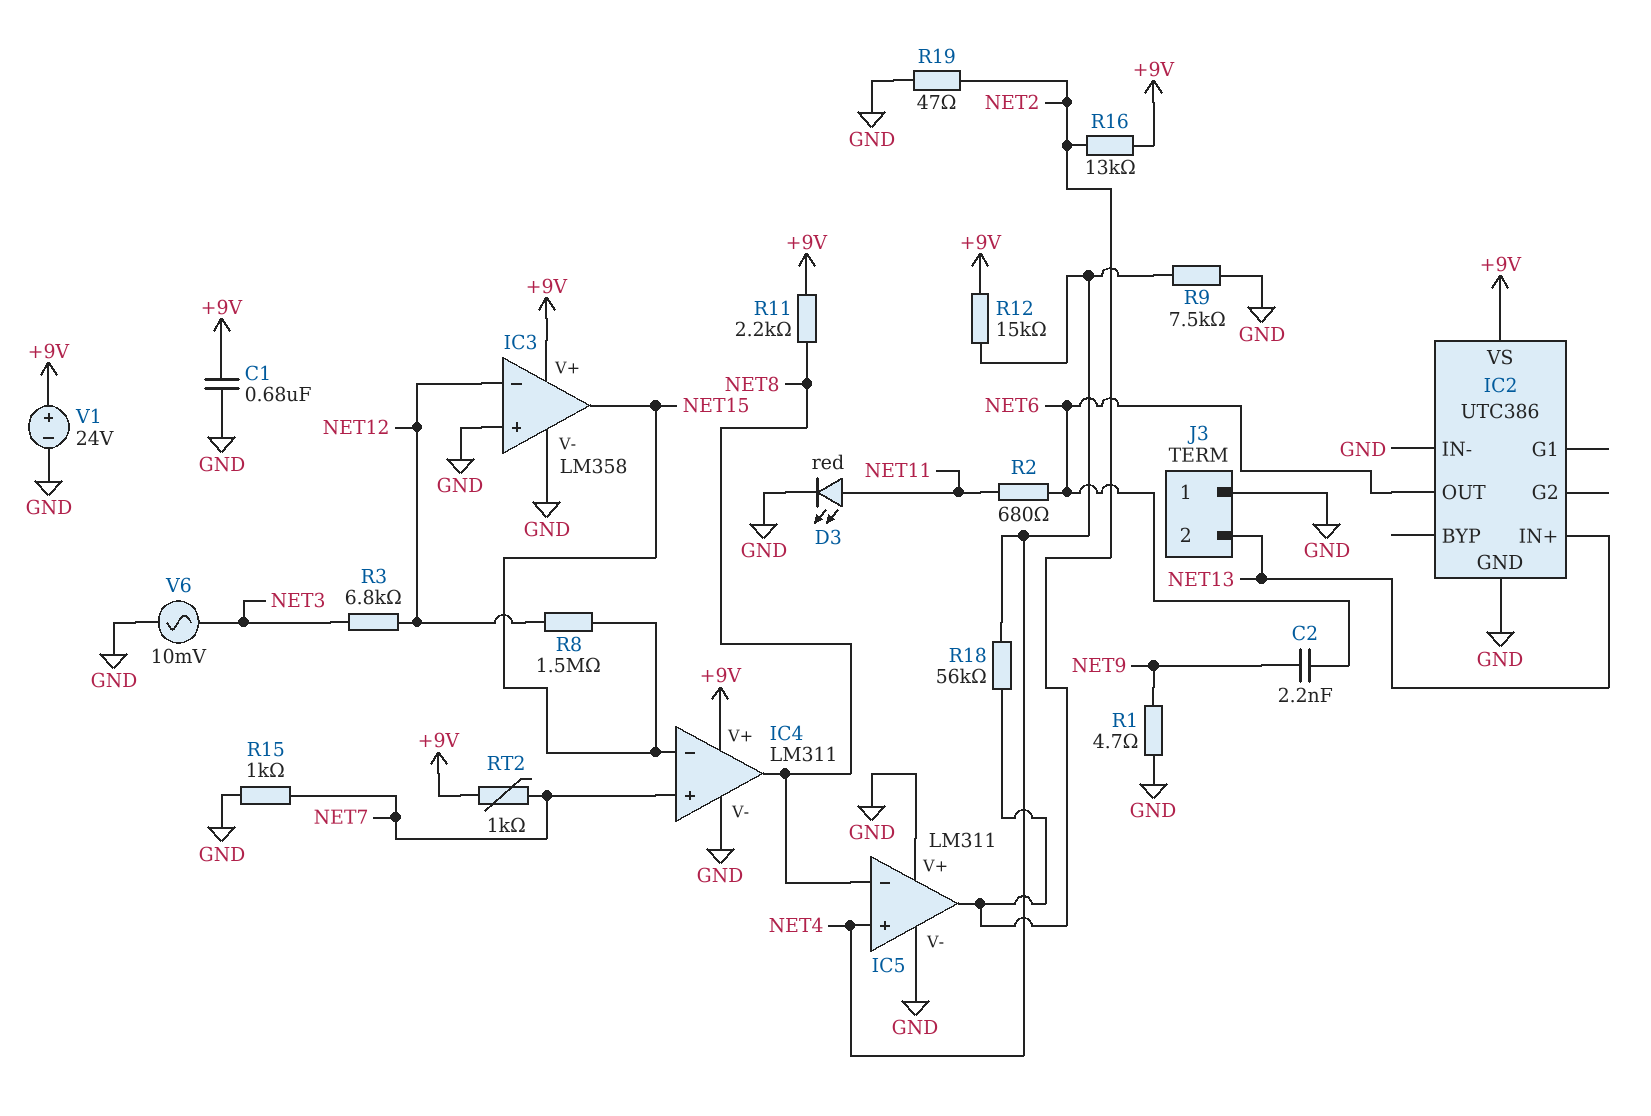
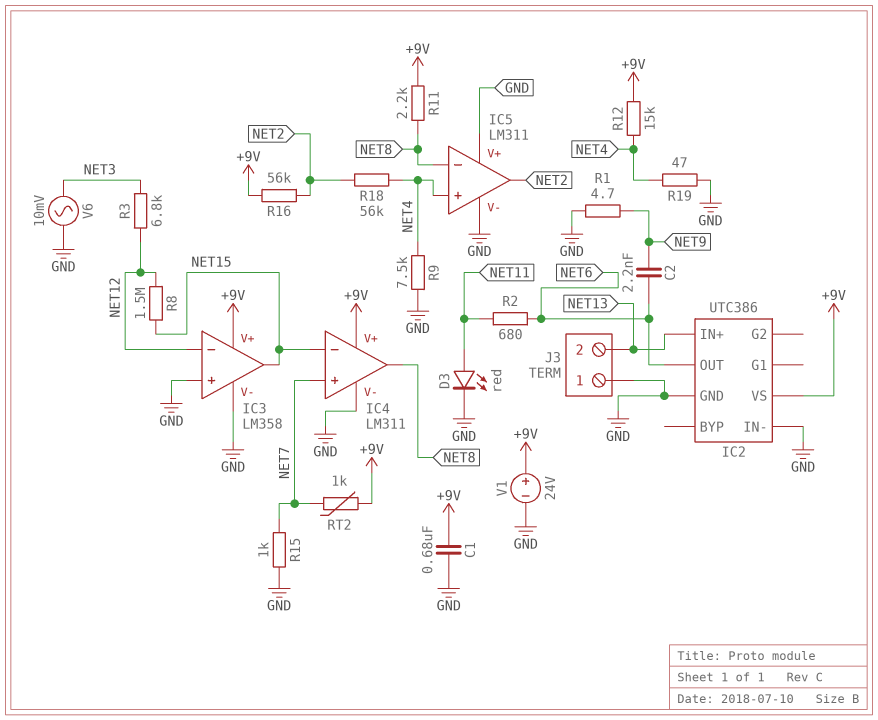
R16: 13k (+9V, NET2) -> 56k (+9V, NET2)
R19: 47 (GND, NET2) -> 47 (GND, NET4)

